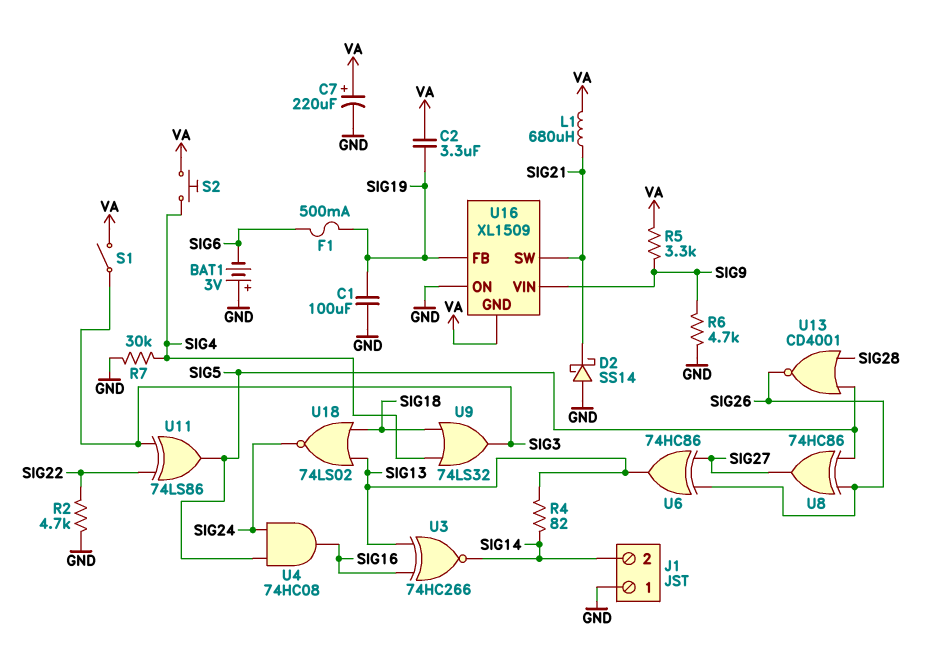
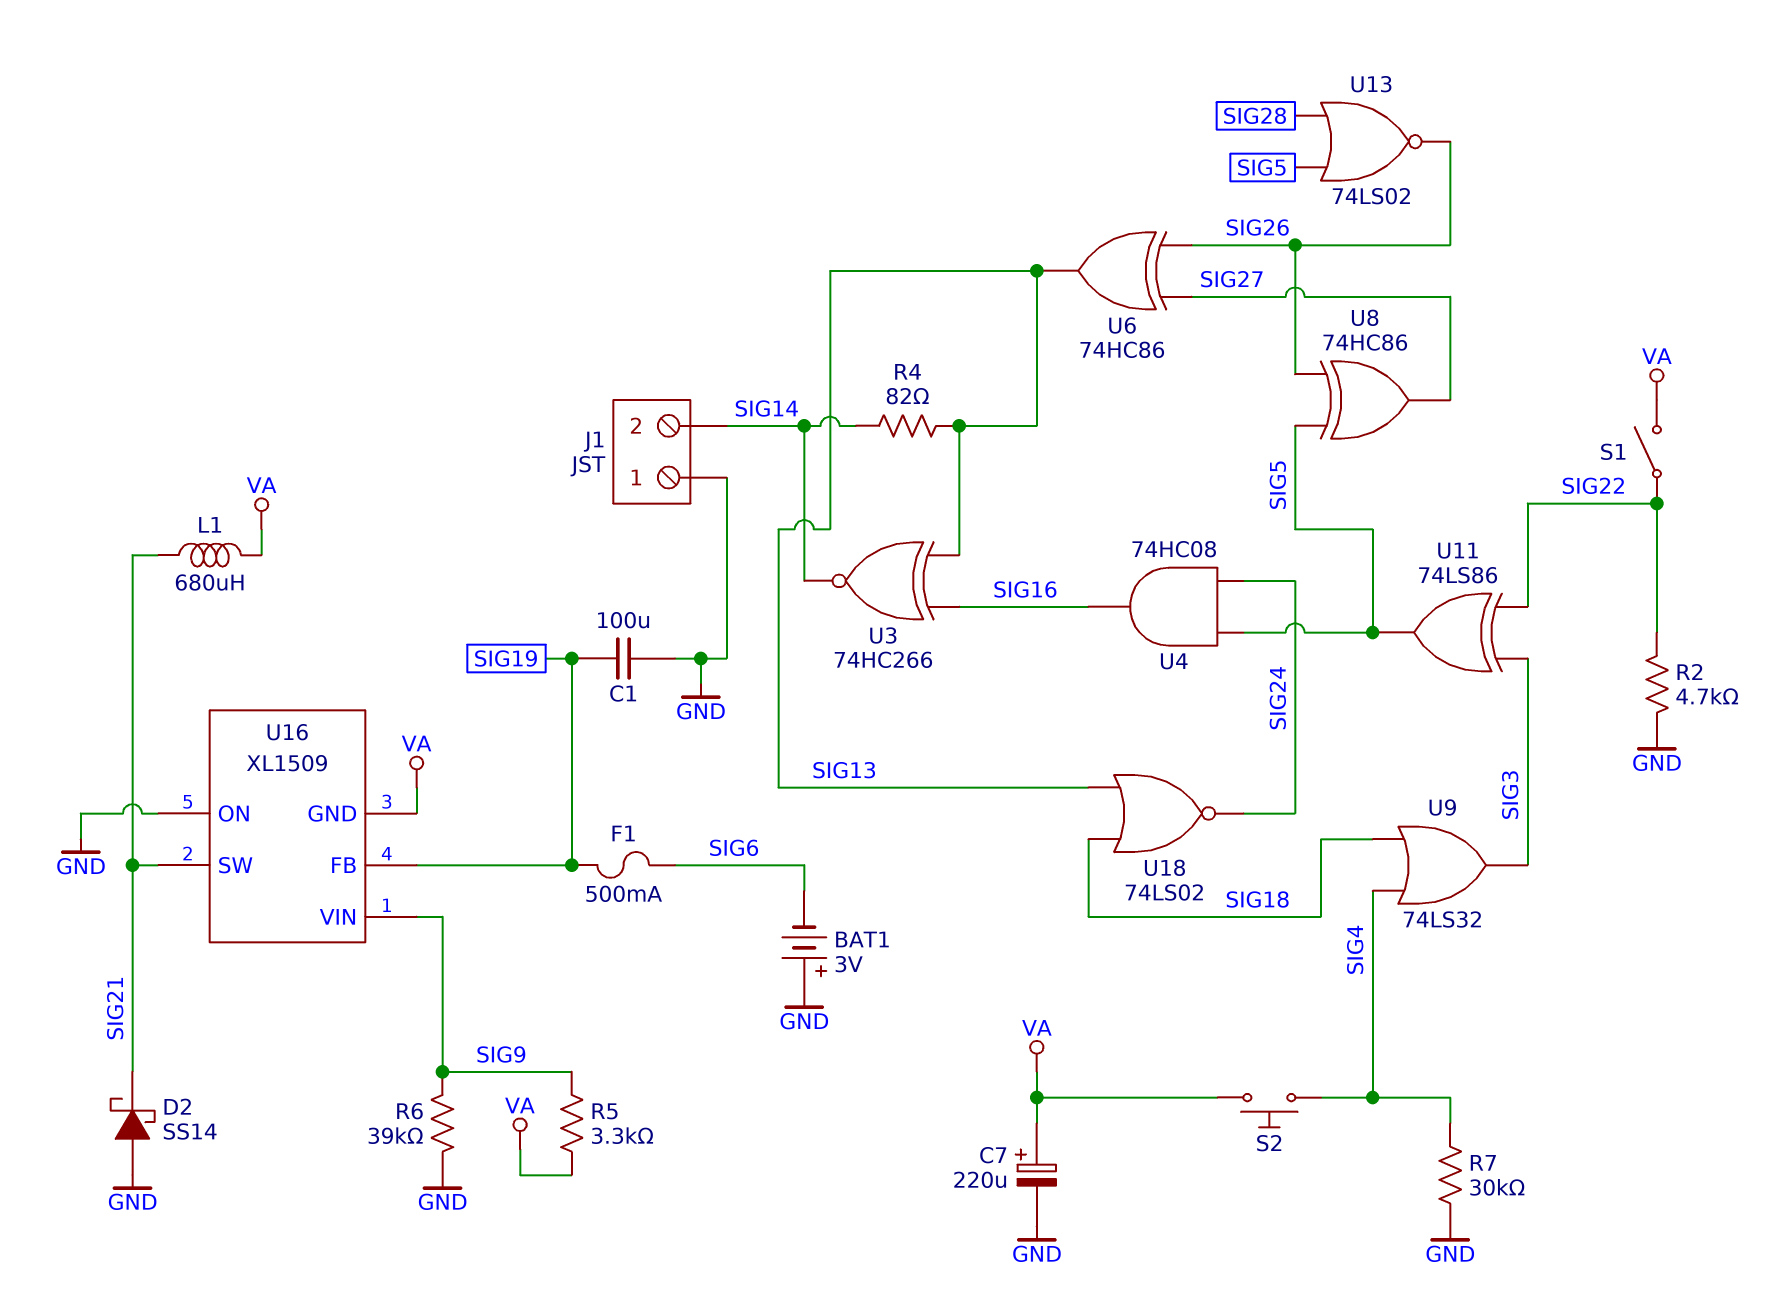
C2: 3.3uF (SIG19, VA) -> none
R6: 4.7k (GND, SIG9) -> 39k (GND, SIG9)
S1: switch (SIG3, VA) -> switch (SIG22, VA)
U13: NOR CD4001 (in SIG5, in SIG28, out SIG26) -> NOR 74LS02 (in SIG5, in SIG28, out SIG26)

